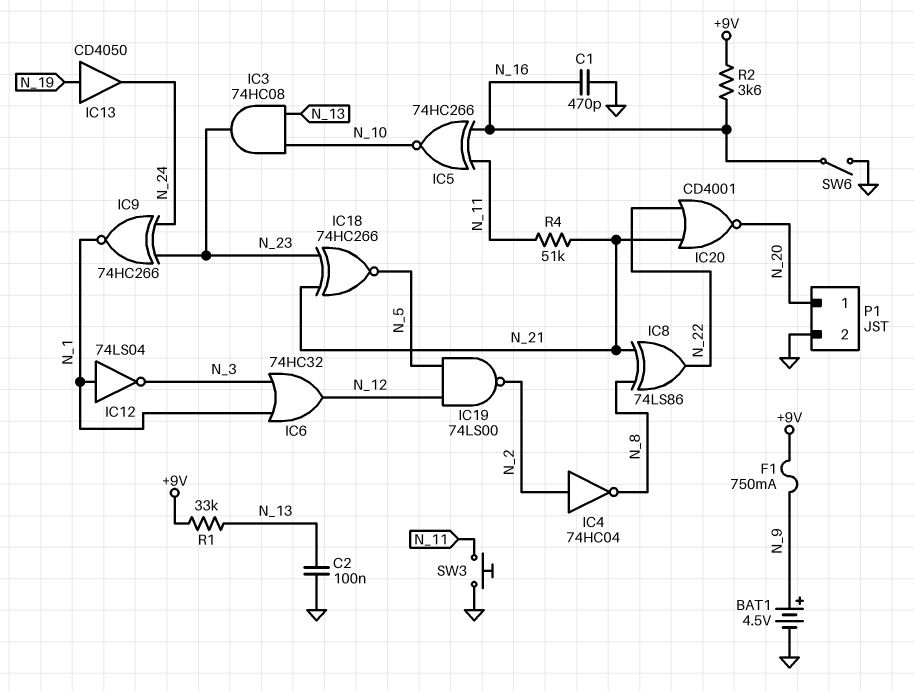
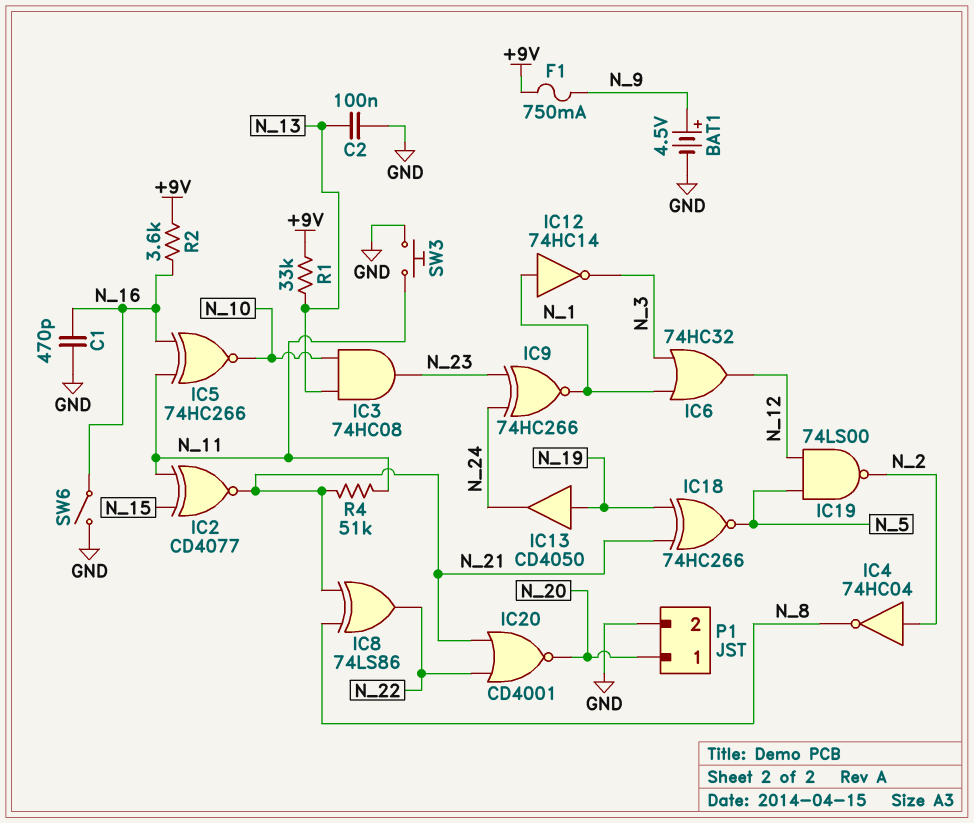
IC2: none -> XNOR CD4077 (in N_11, in N_15, out N_21)
IC12: NOT 74LS04 (in N_1, out N_3) -> NOT 74HC14 (in N_1, out N_3)
IC18: XNOR 74HC266 (in N_21, in N_23, out N_5) -> XNOR 74HC266 (in N_19, in N_21, out N_5)

